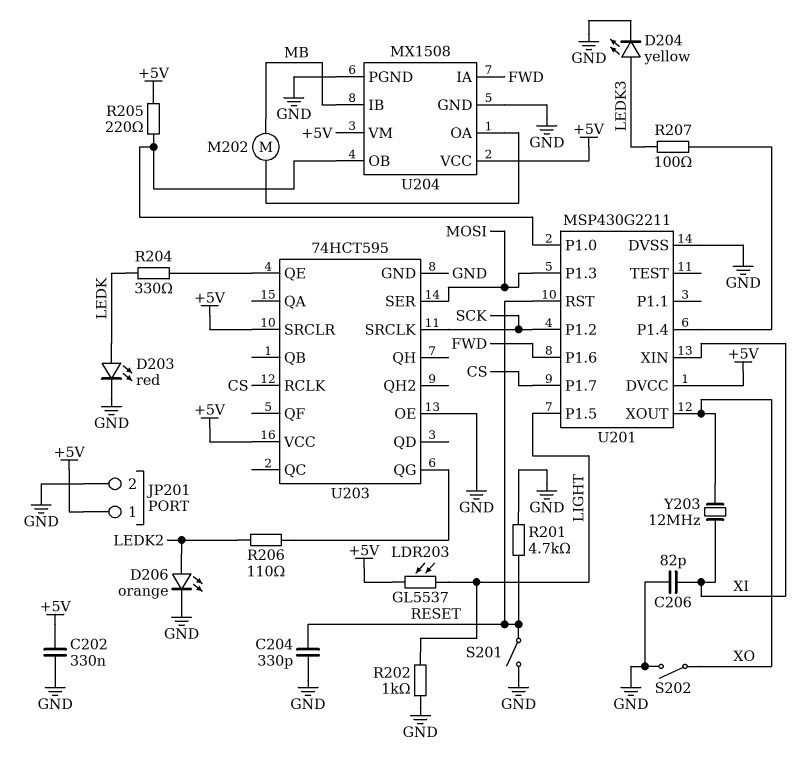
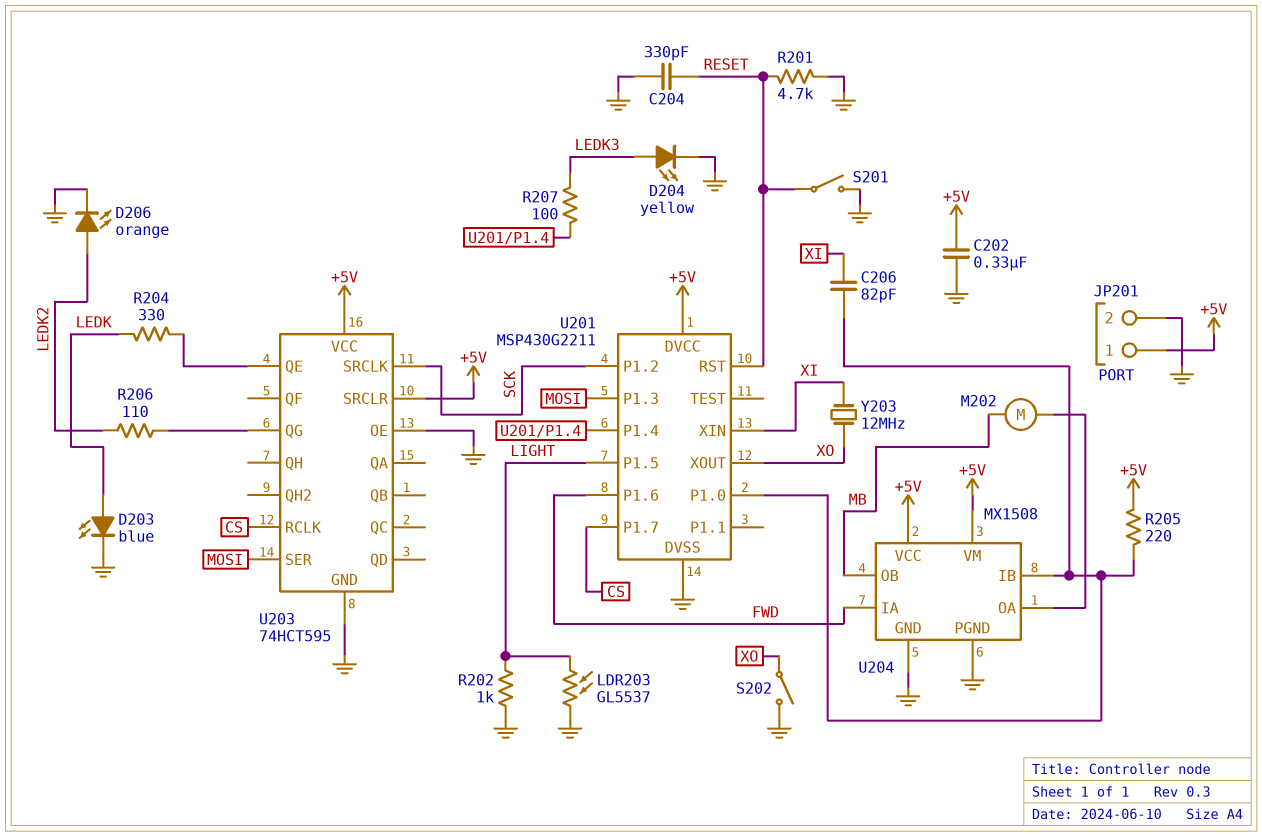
C206: 82pF (GND, XI) -> 82pF (U201/P1.0, XI)
D203: LED red (A LEDK, K GND) -> LED blue (A LEDK, K GND)
LDR203: GL5537 (+5V, LIGHT) -> GL5537 (GND, LIGHT)
U204 pin IB: MB -> U201/P1.0
U204 pin OB: U201/P1.0 -> MB

